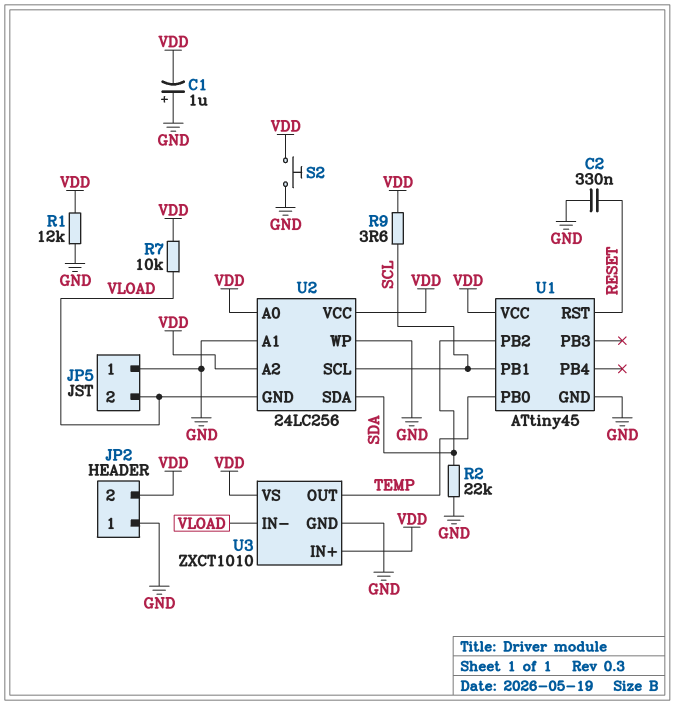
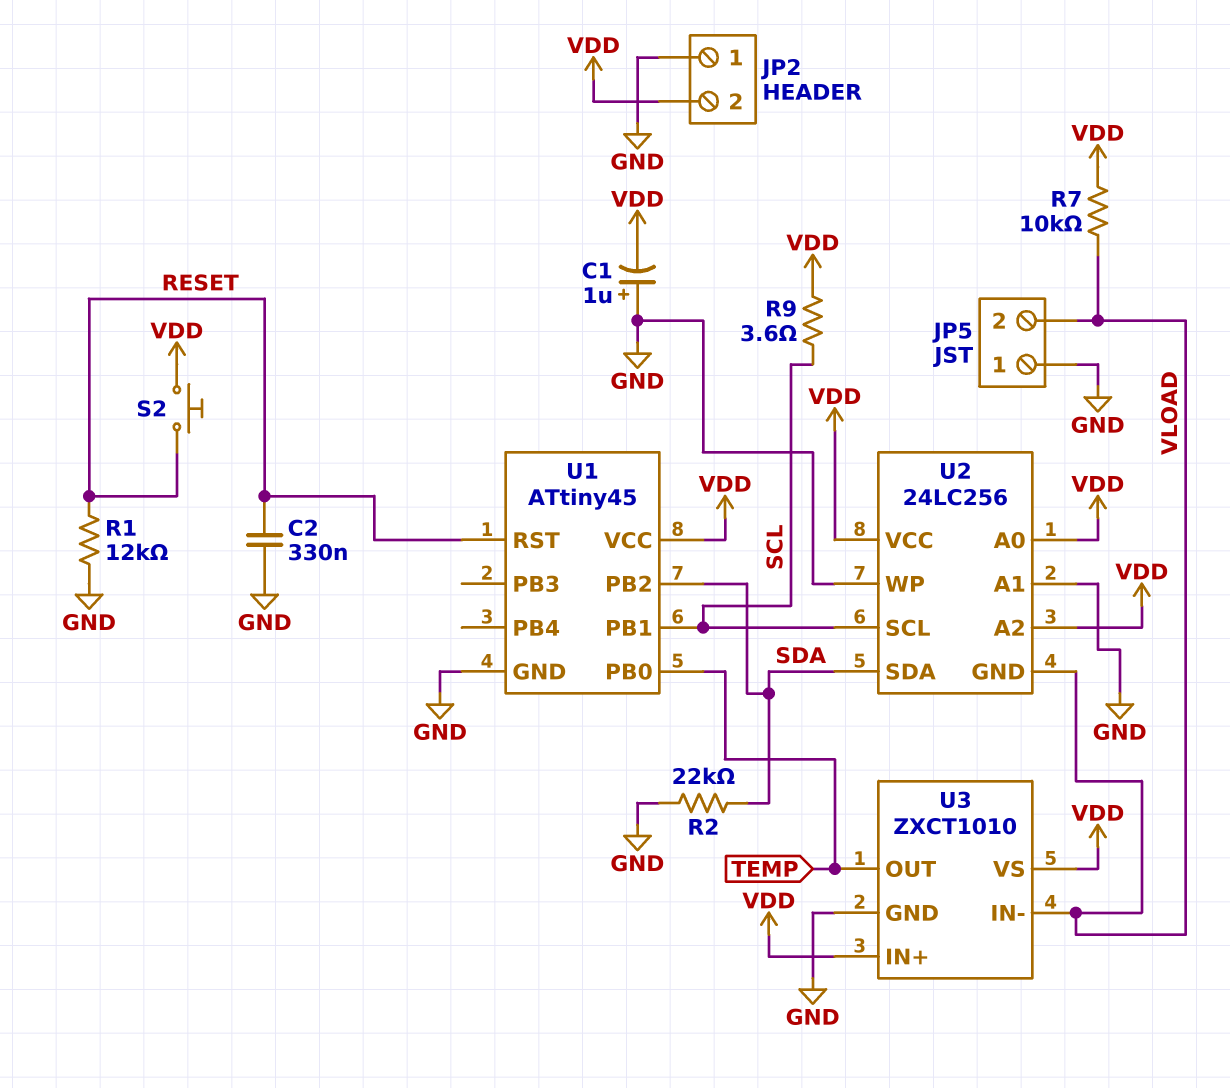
R1: 12k (GND, VDD) -> 12k (GND, RESET)
S2: button (GND, VDD) -> button (RESET, VDD)

